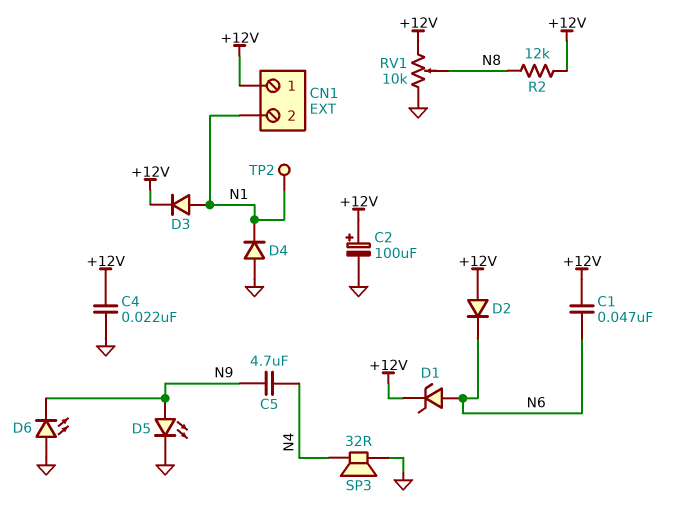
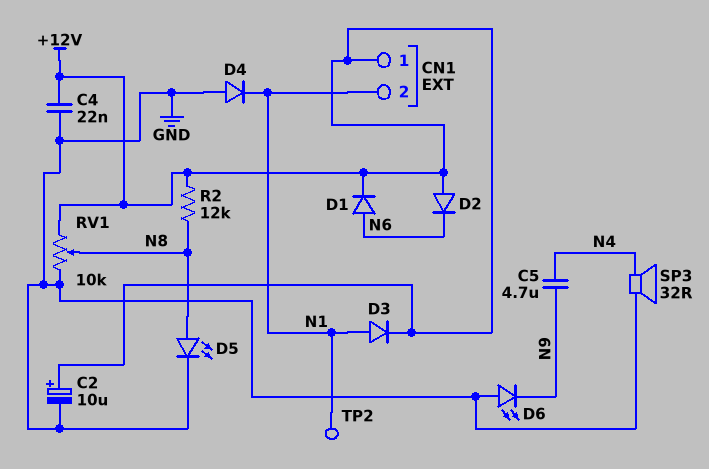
C1: 47nF (+12V, N6) -> none
C2: 100uF (plus +12V, minus GND) -> 10uF (plus +12V, minus GND)
D1: zener (A N6, K +12V) -> diode (A N6, K +12V)
D5: LED (A N9, K GND) -> LED (A N8, K GND)

